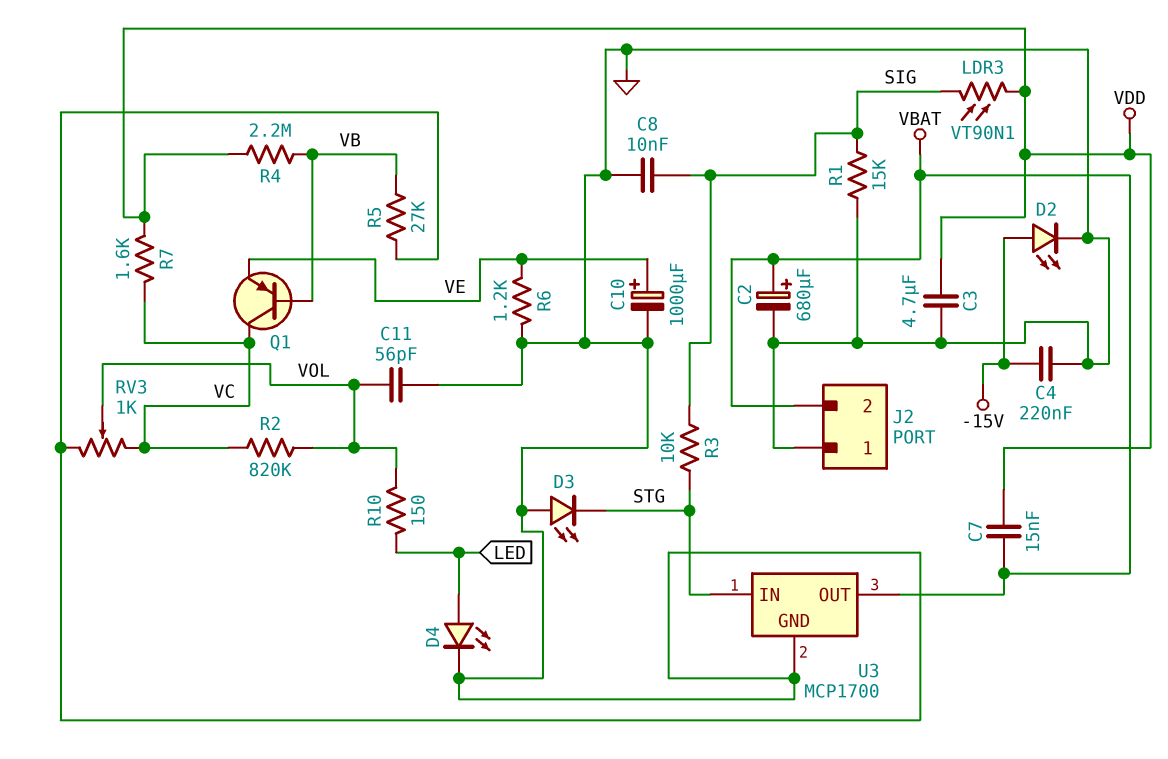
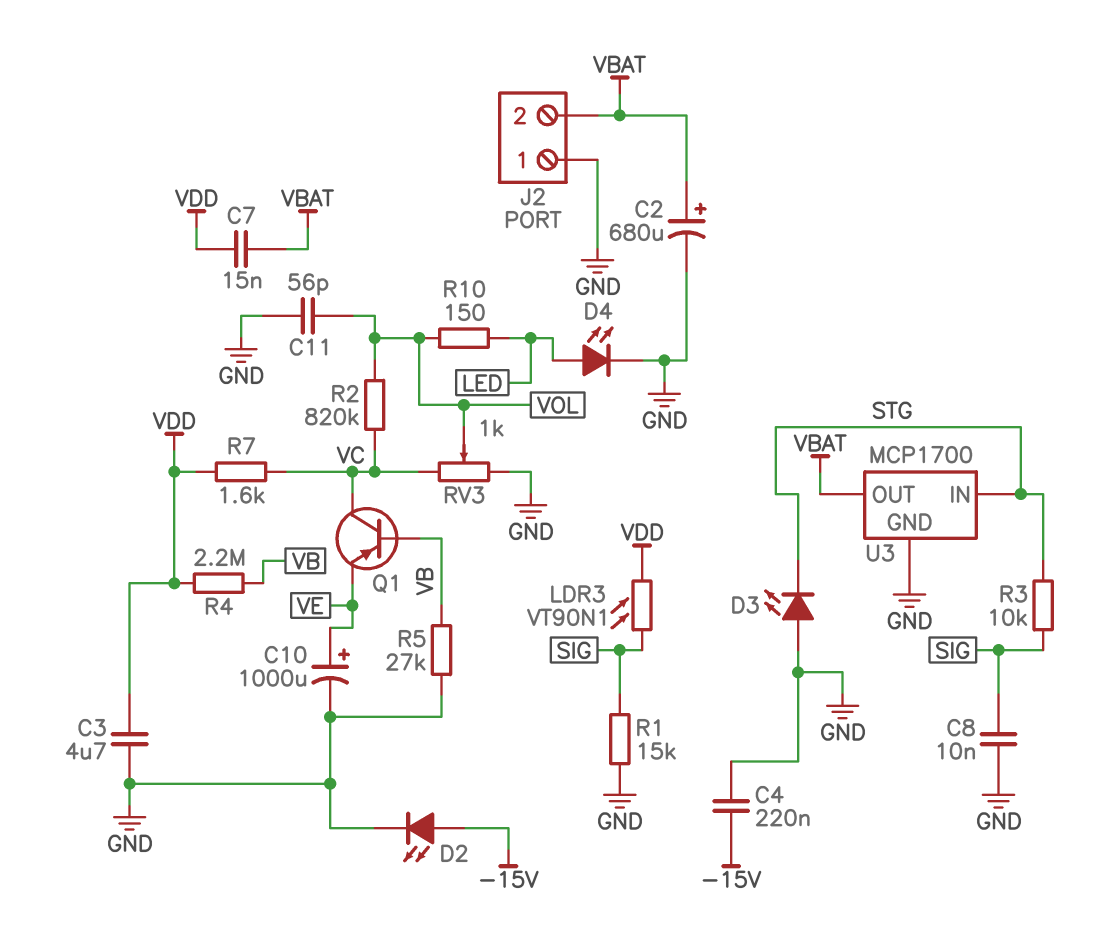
R6: 1.2k (GND, VE) -> none

